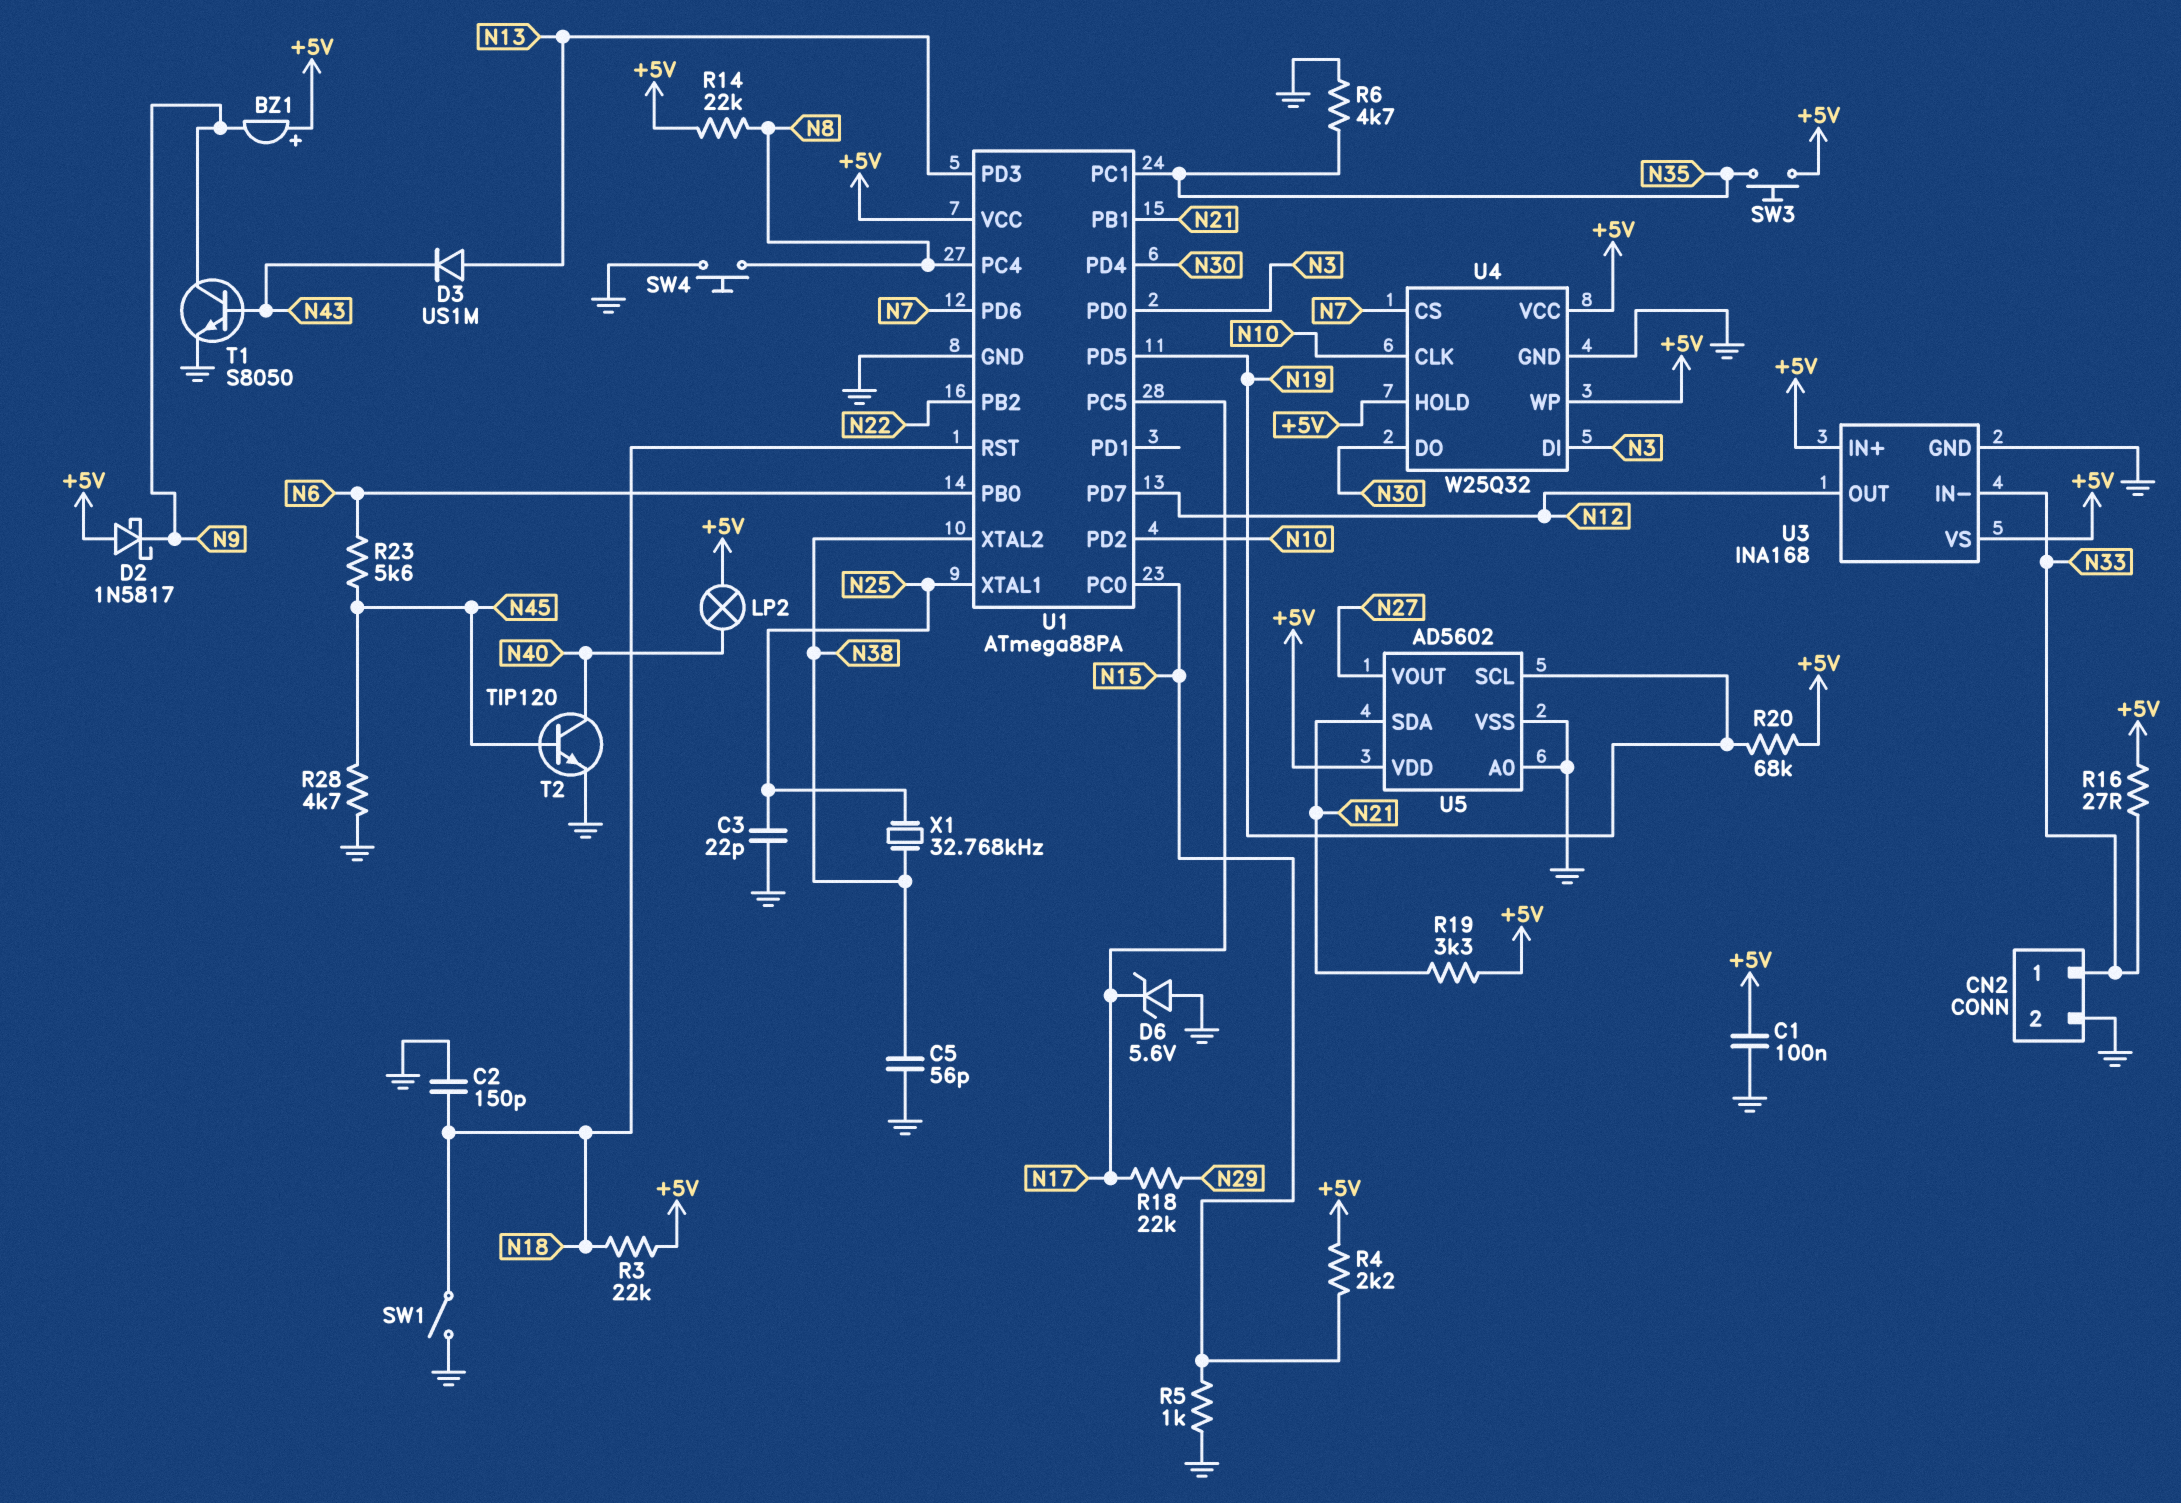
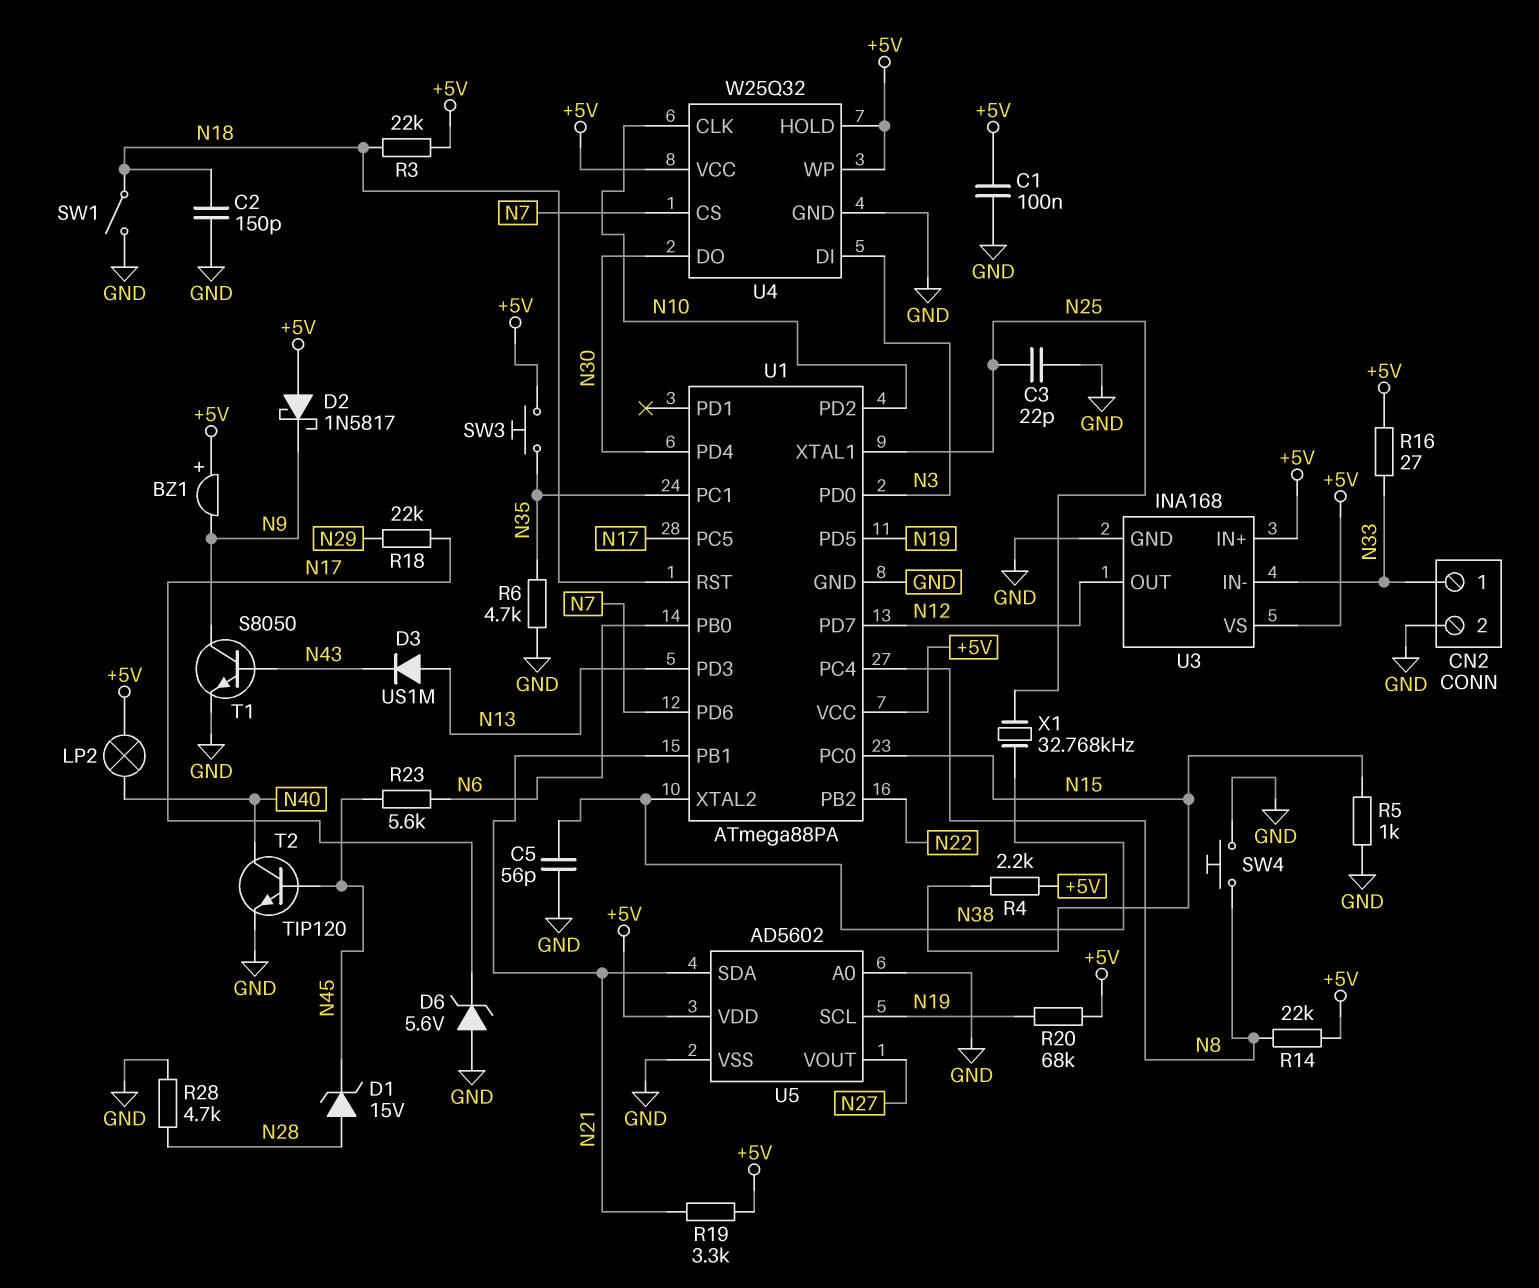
D1: none -> zener 15V (A N28, K N45)
R28: 4.7k (GND, N45) -> 4.7k (GND, N28)

